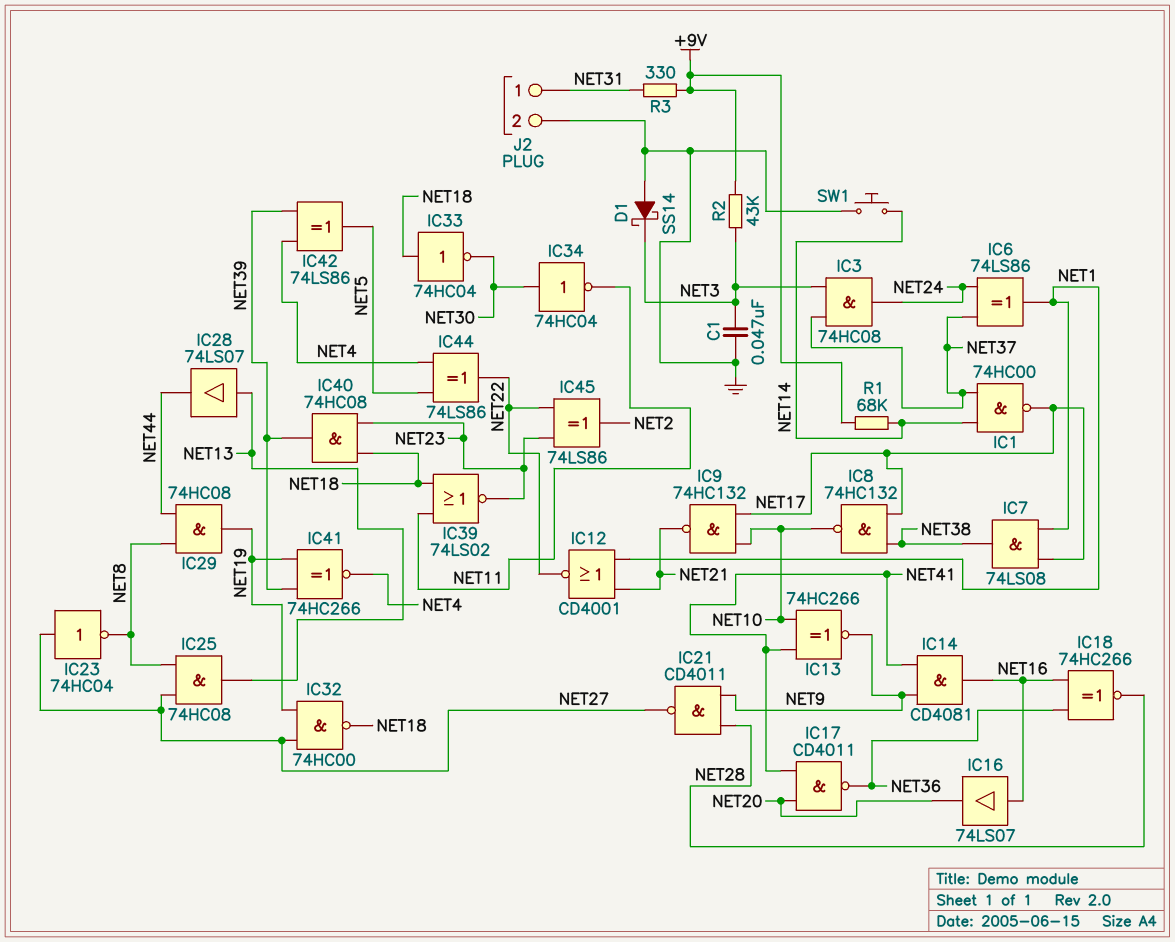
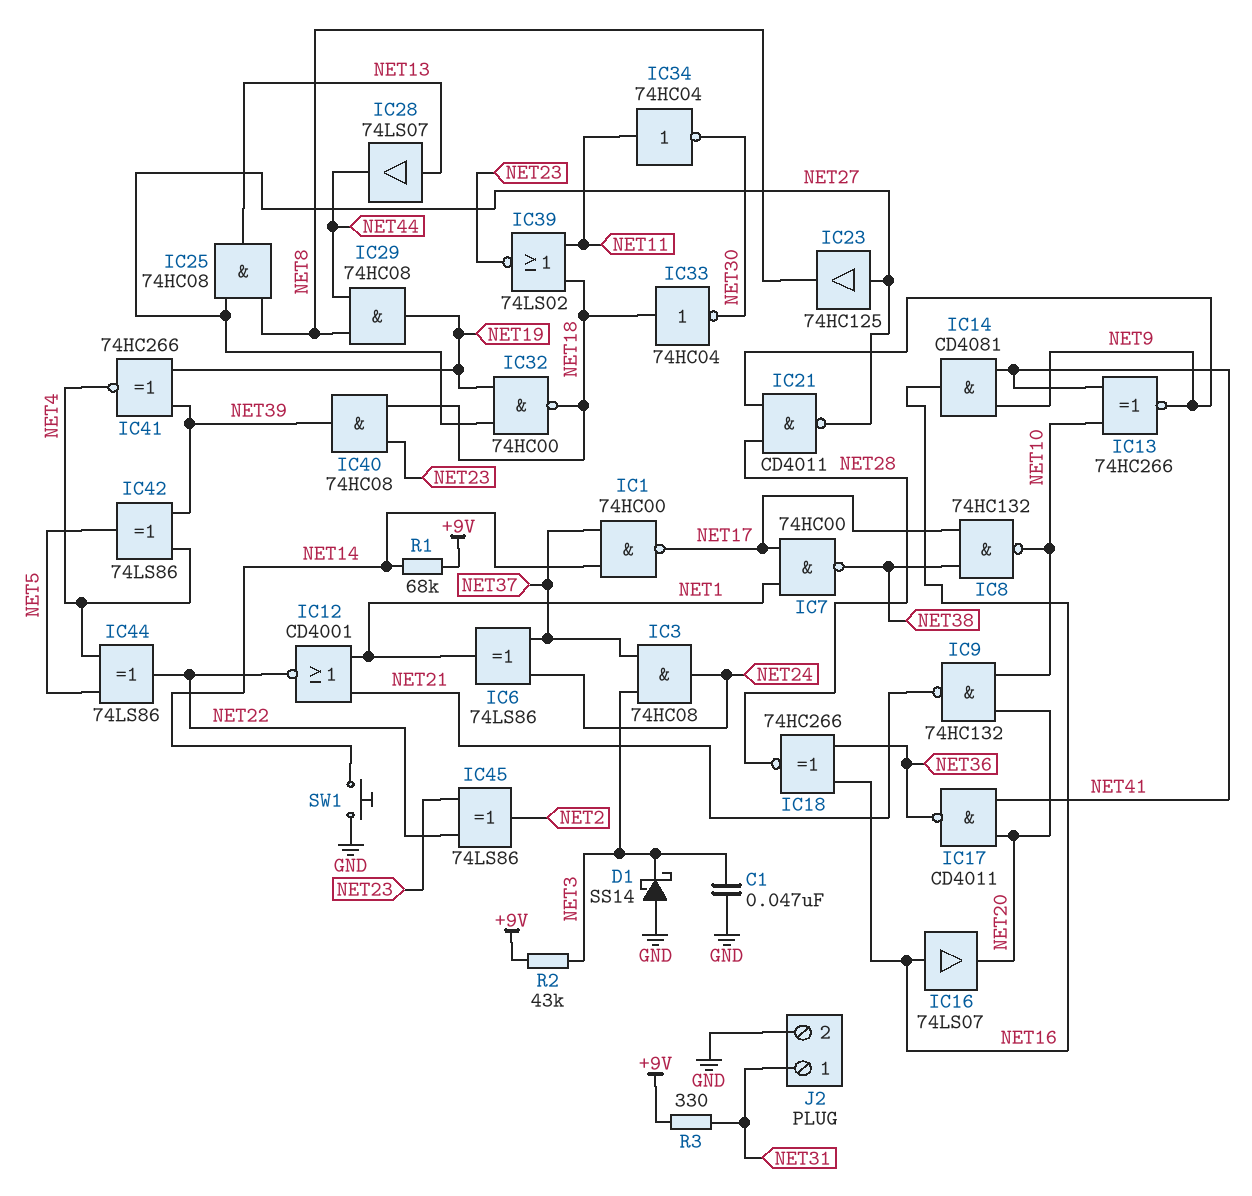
IC7: AND 74LS08 (in NET1, in NET17, out NET38) -> NAND 74HC00 (in NET1, in NET17, out NET38)
IC9: NAND 74HC132 (in NET10, in NET17, out NET21) -> NAND 74HC132 (in NET10, in NET20, out NET21)
IC23: NOT 74HC04 (in NET27, out NET8) -> buffer 74HC125 (in NET27, out NET8)
IC34: NOT 74HC04 (in NET30, out NET11) -> NOT 74HC04 (in NET11, out NET30)

